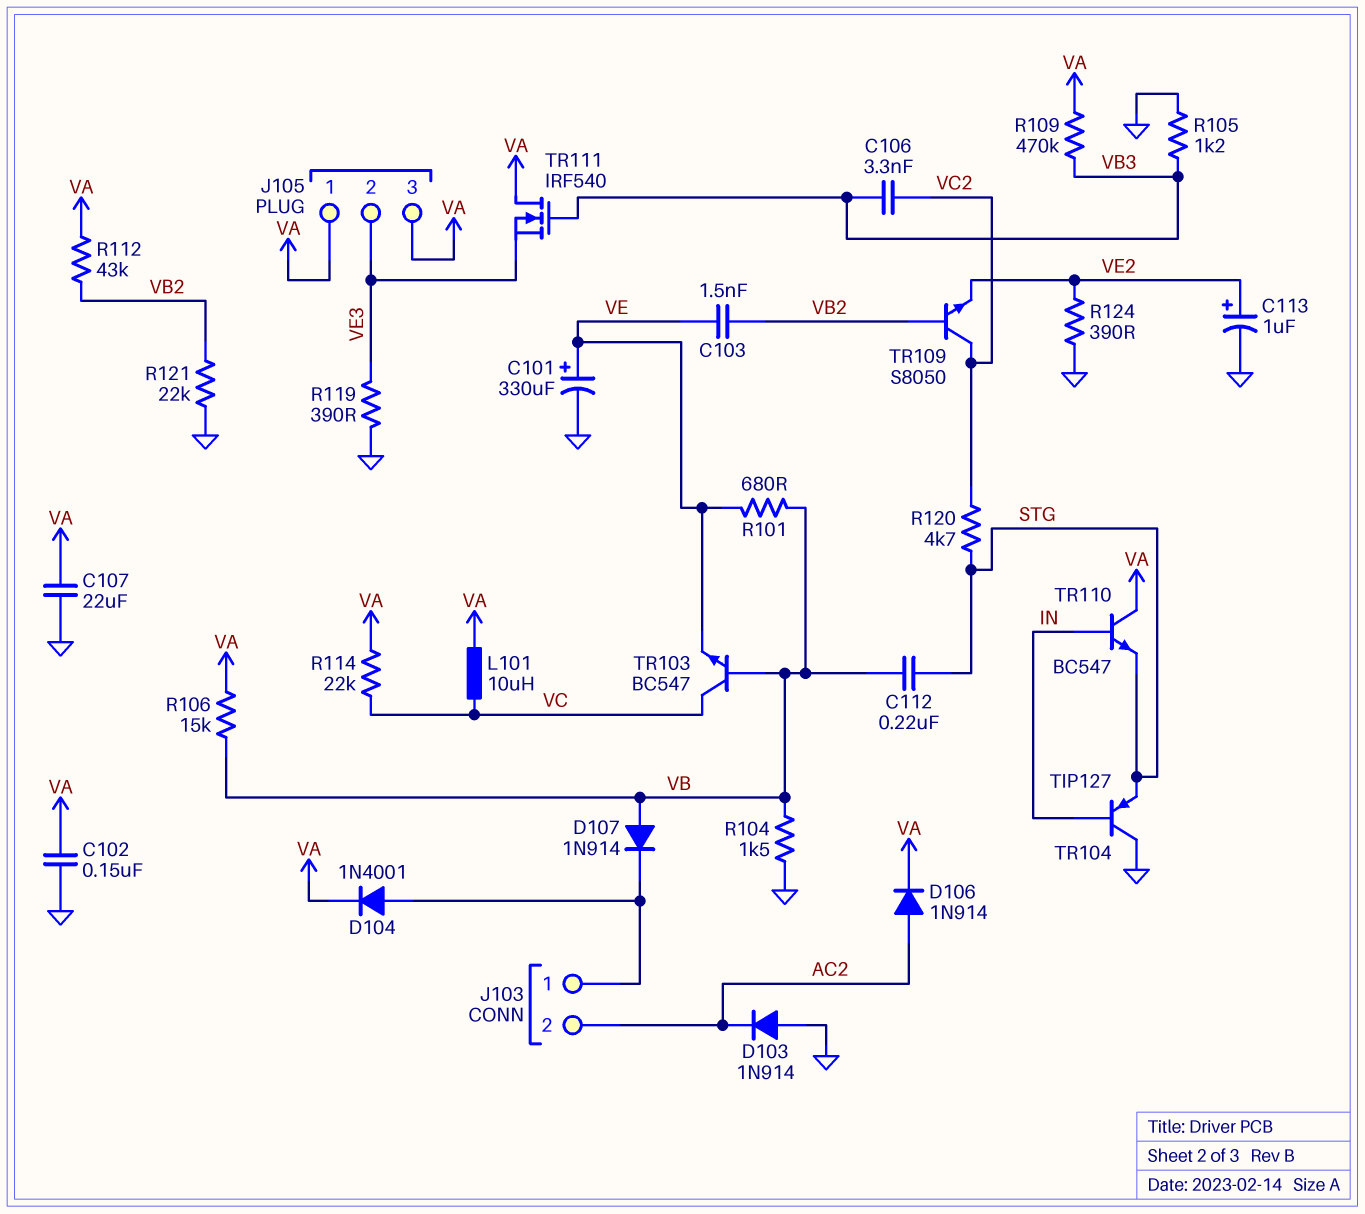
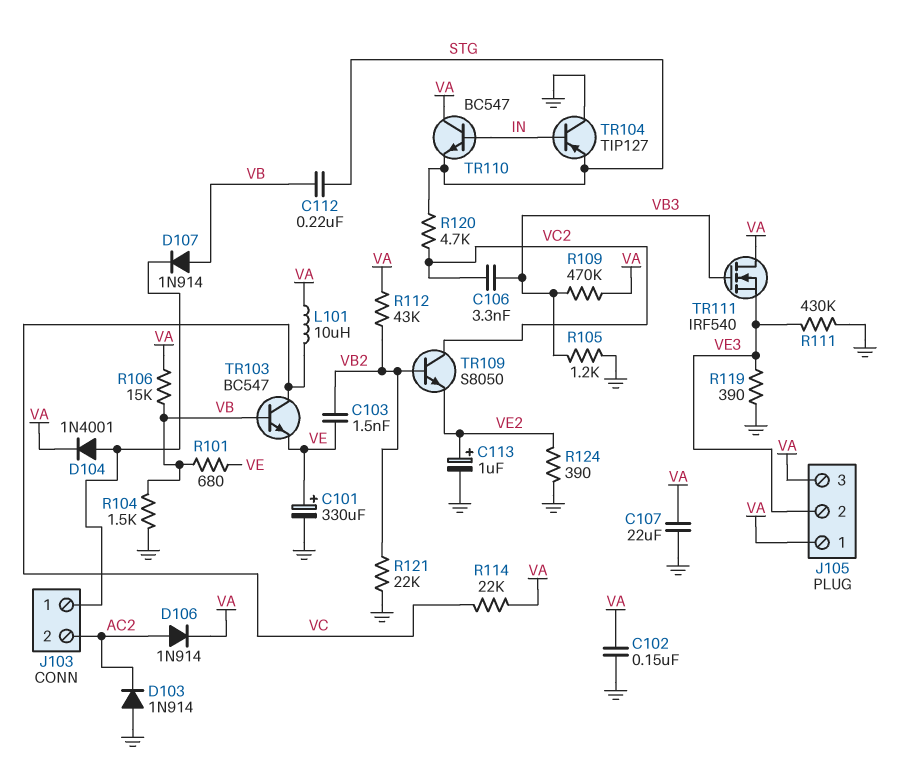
R111: none -> 430k (GND, VE3)

